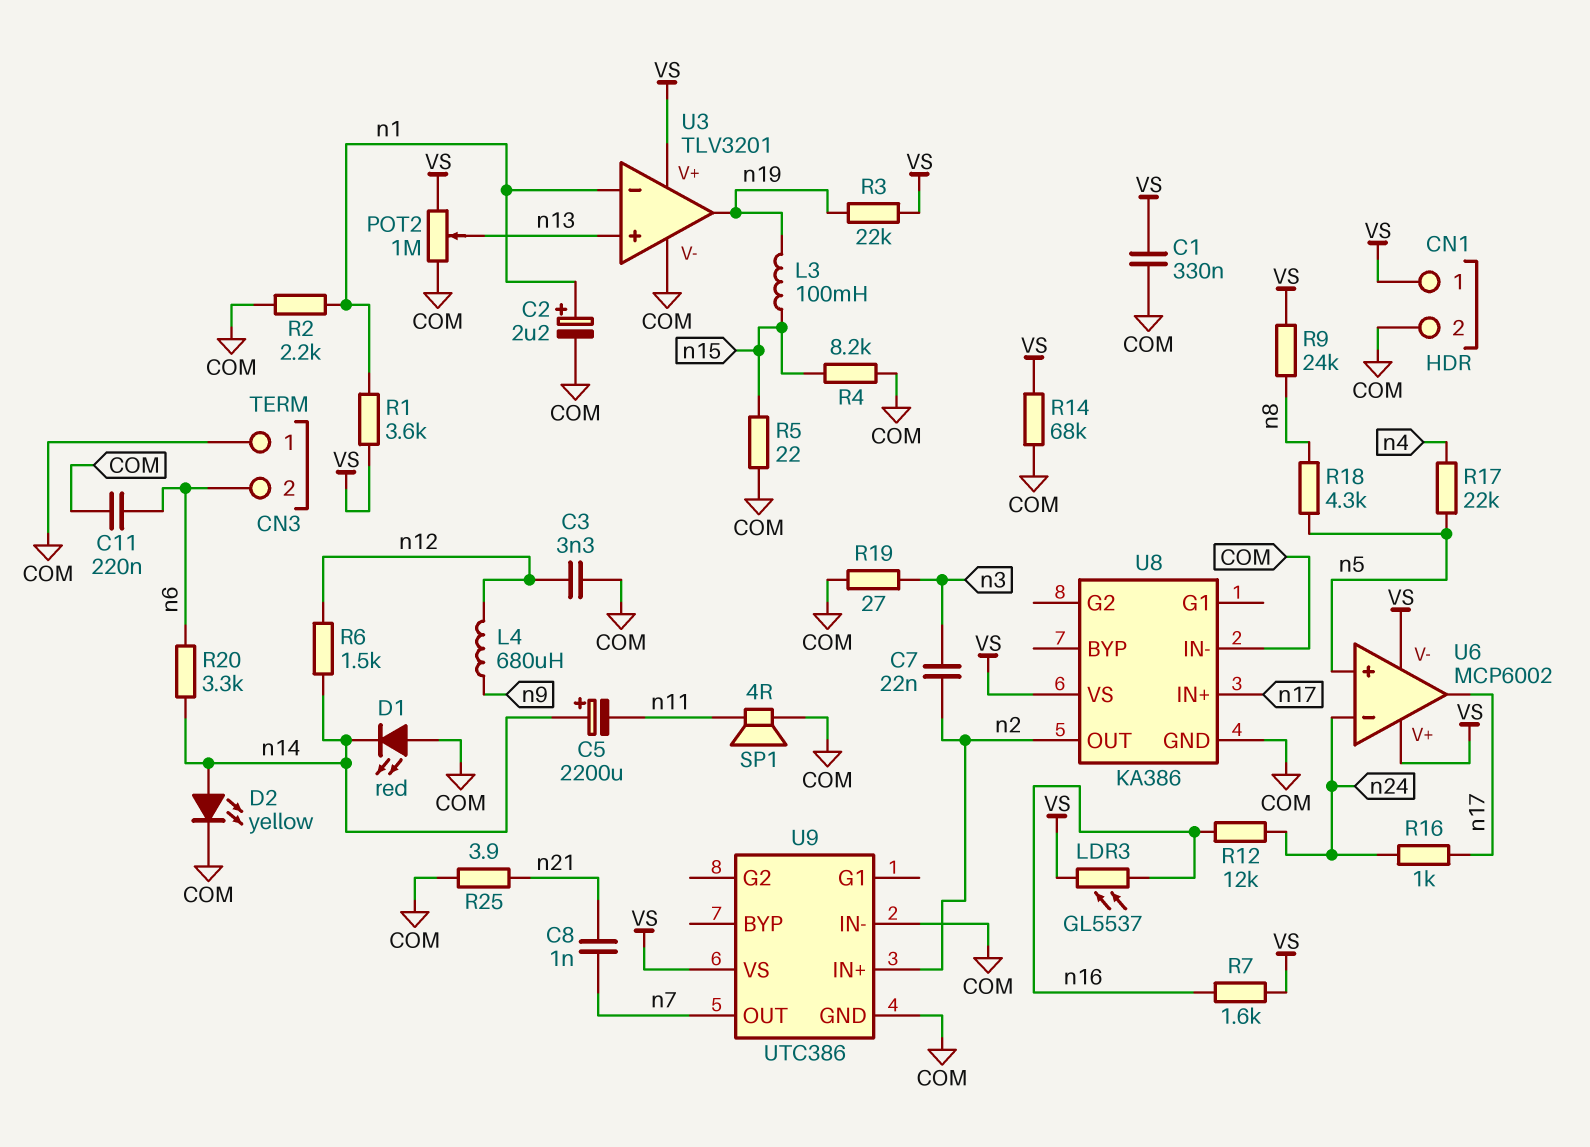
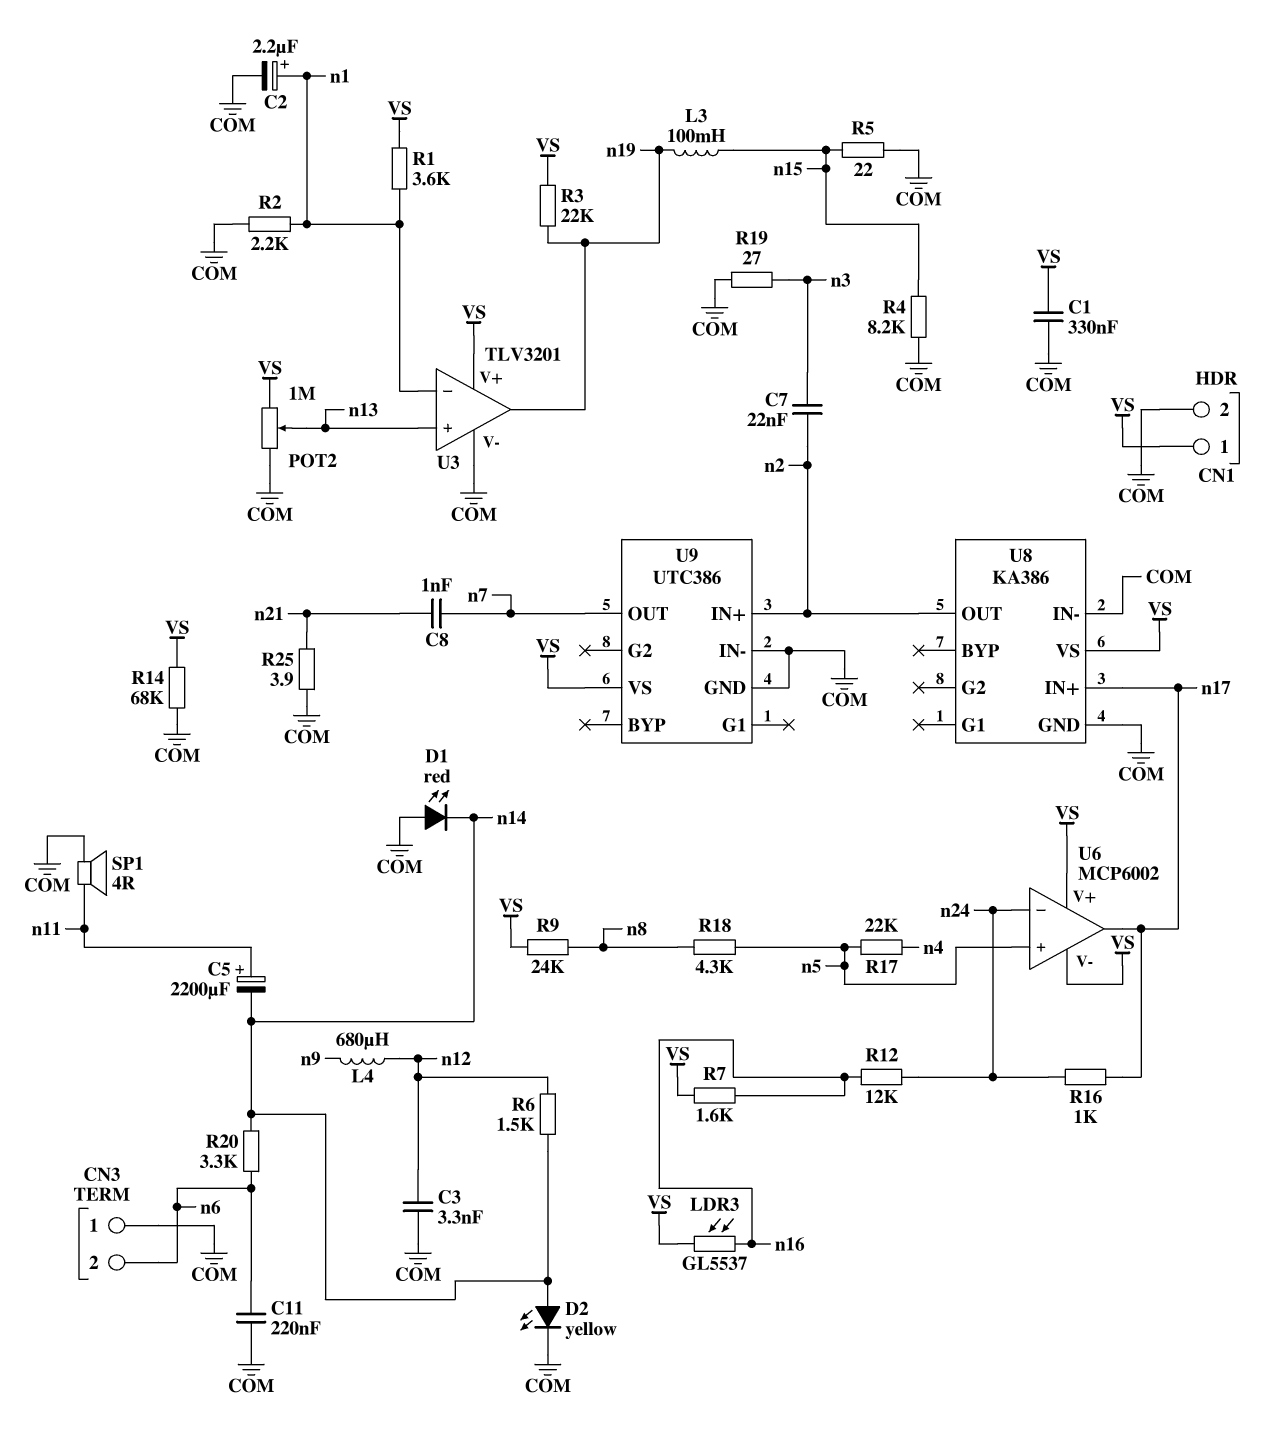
C5: 2200uF (plus n14, minus n11) -> 2200uF (plus n11, minus n14)

